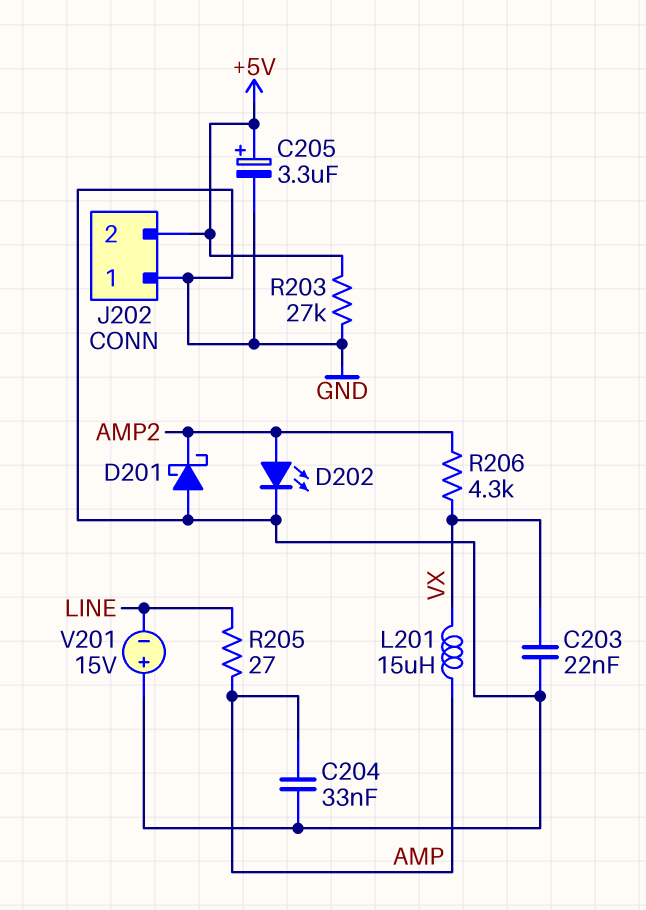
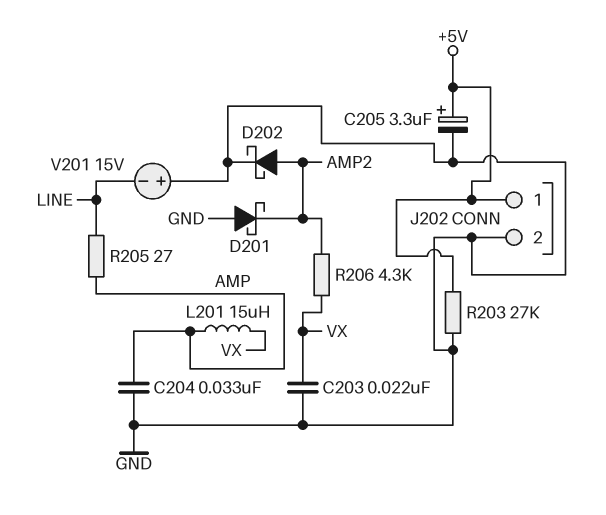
D202: LED (A AMP2, K GND) -> schottky (A AMP2, K GND)
J202 pin 1: GND -> +5V
J202 pin 2: +5V -> GND

